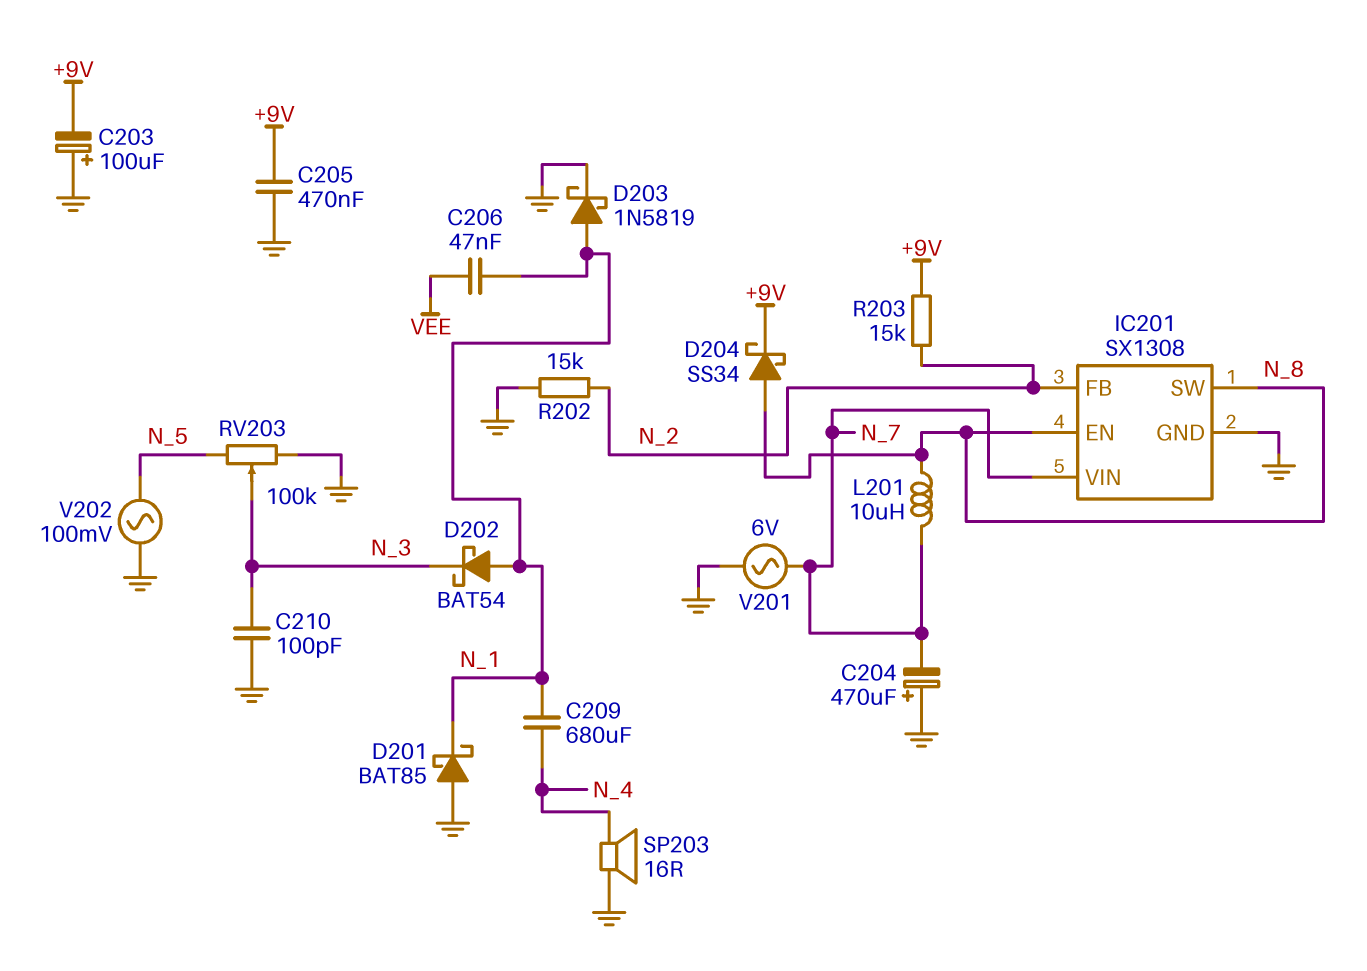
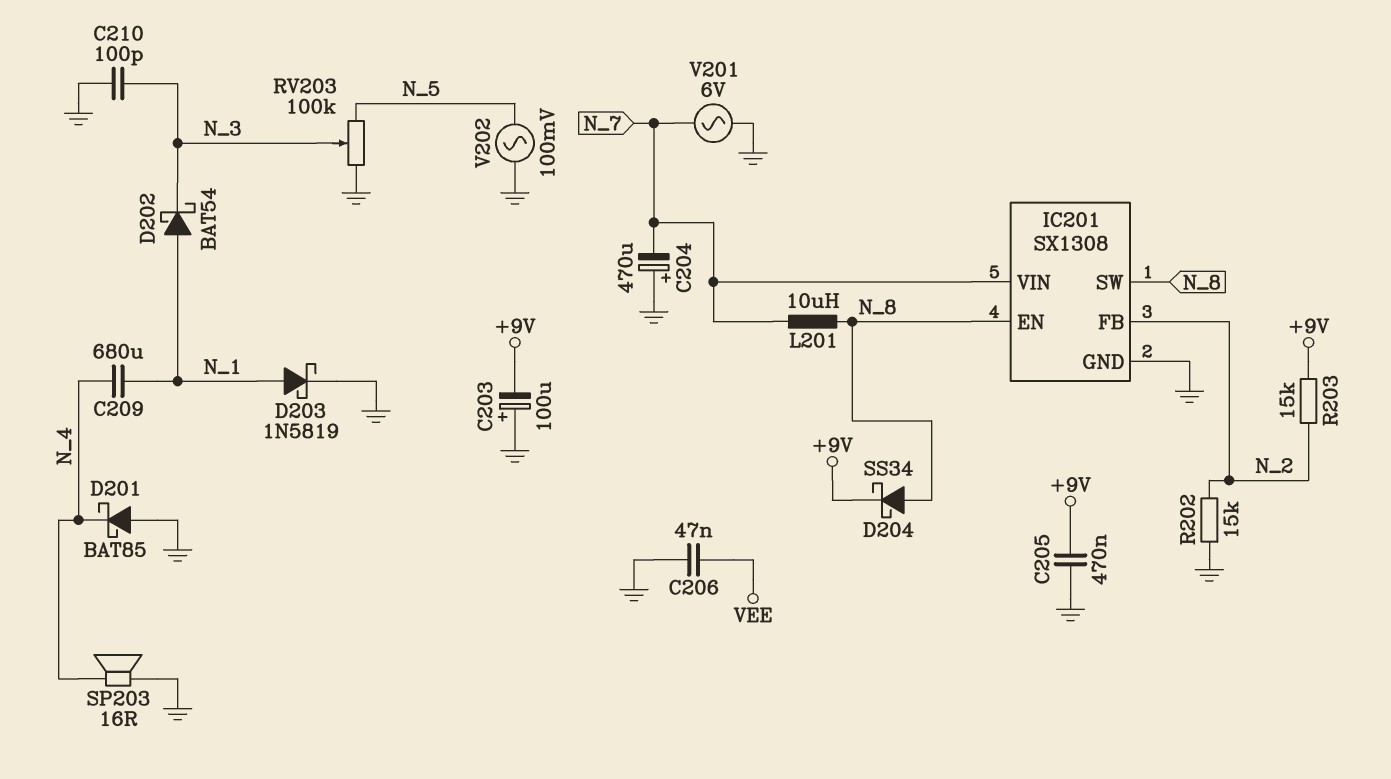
C206: 47nF (N_1, VEE) -> 47nF (GND, VEE)
D201: schottky BAT85 (A GND, K N_1) -> schottky BAT85 (A GND, K N_4)

